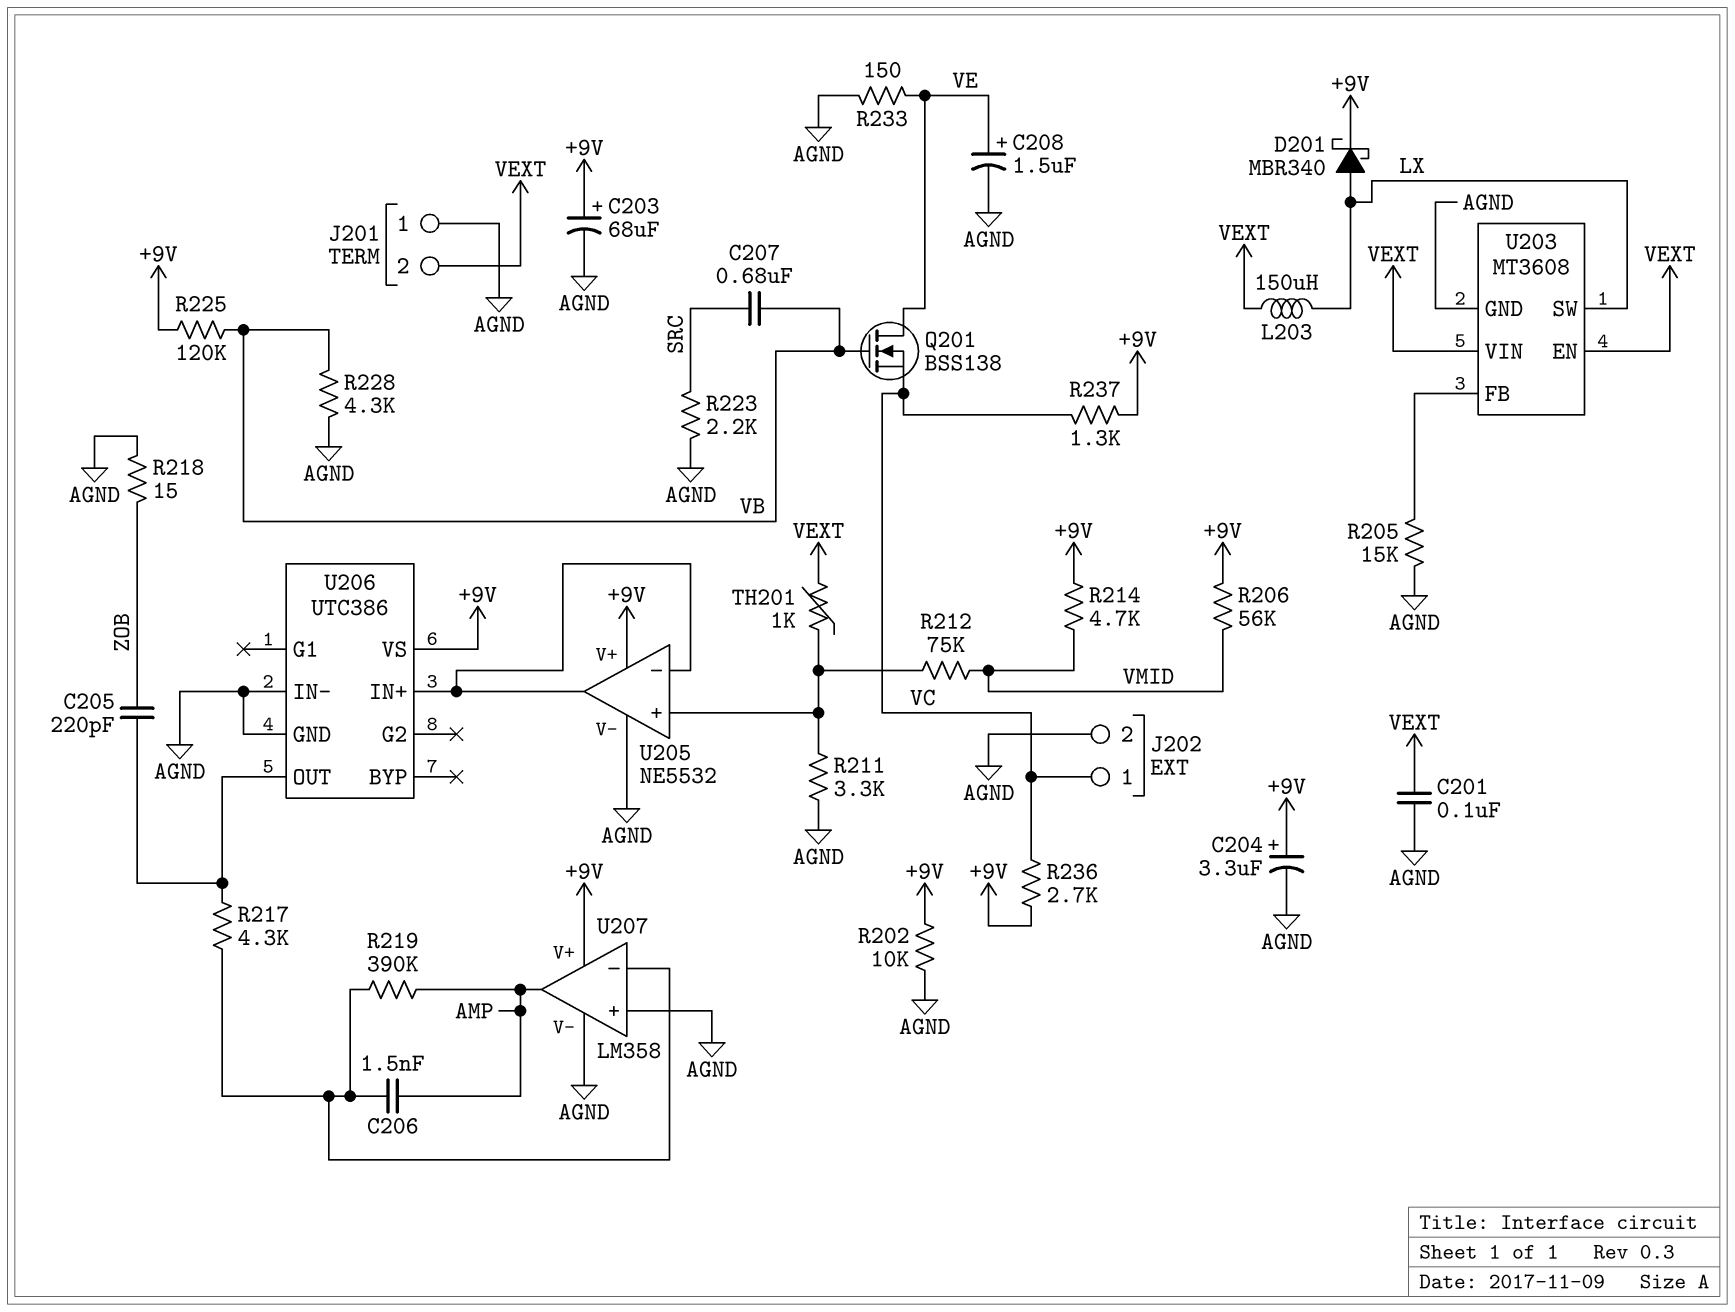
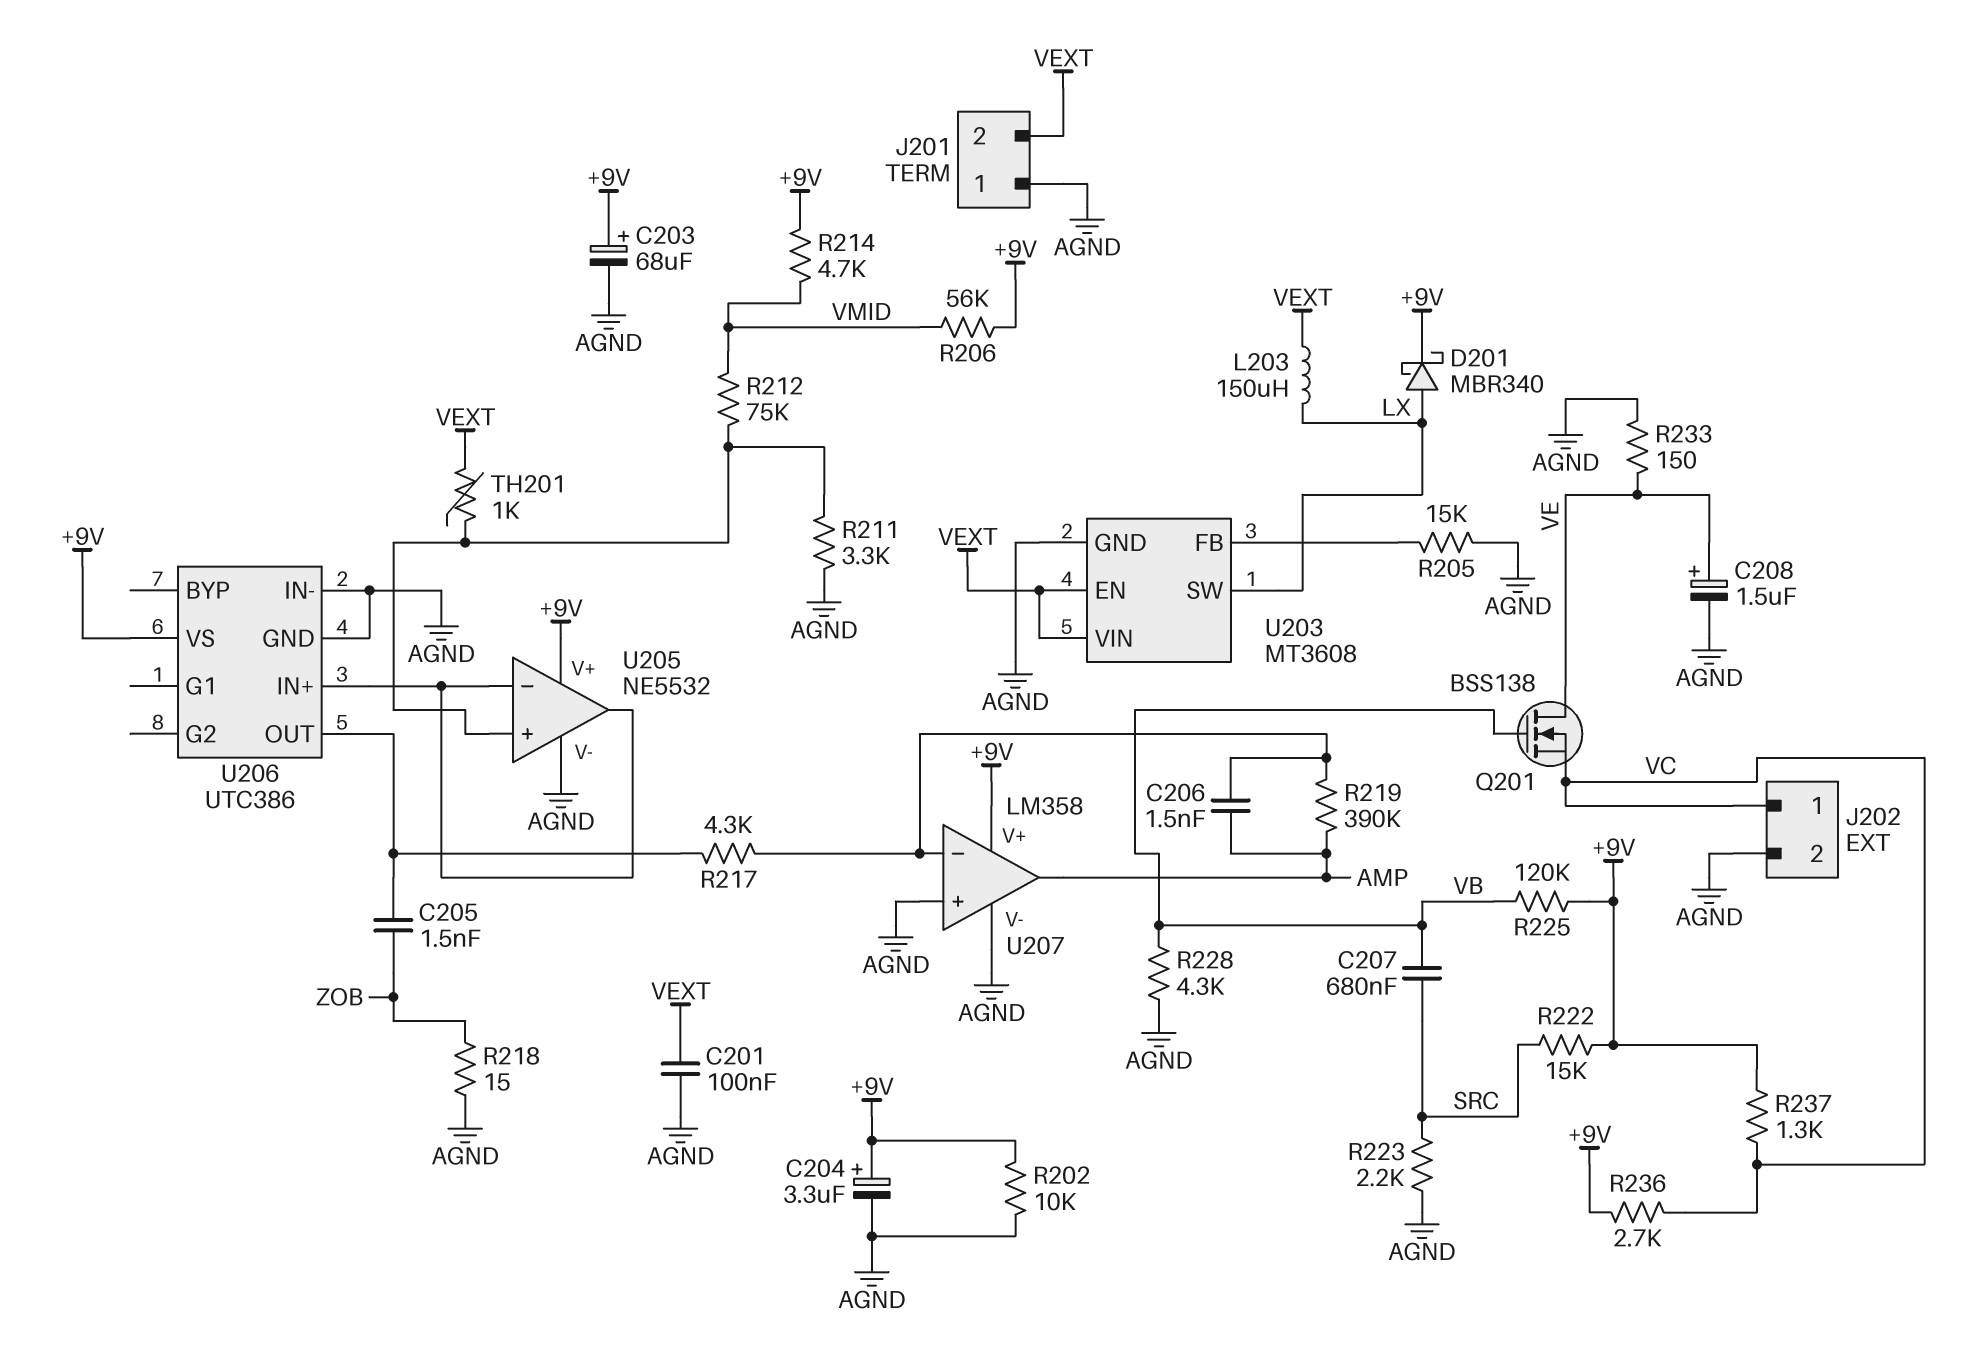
C205: 220pF (U206/OUT, ZOB) -> 1.5nF (U206/OUT, ZOB)
R222: none -> 15k (+9V, SRC)

